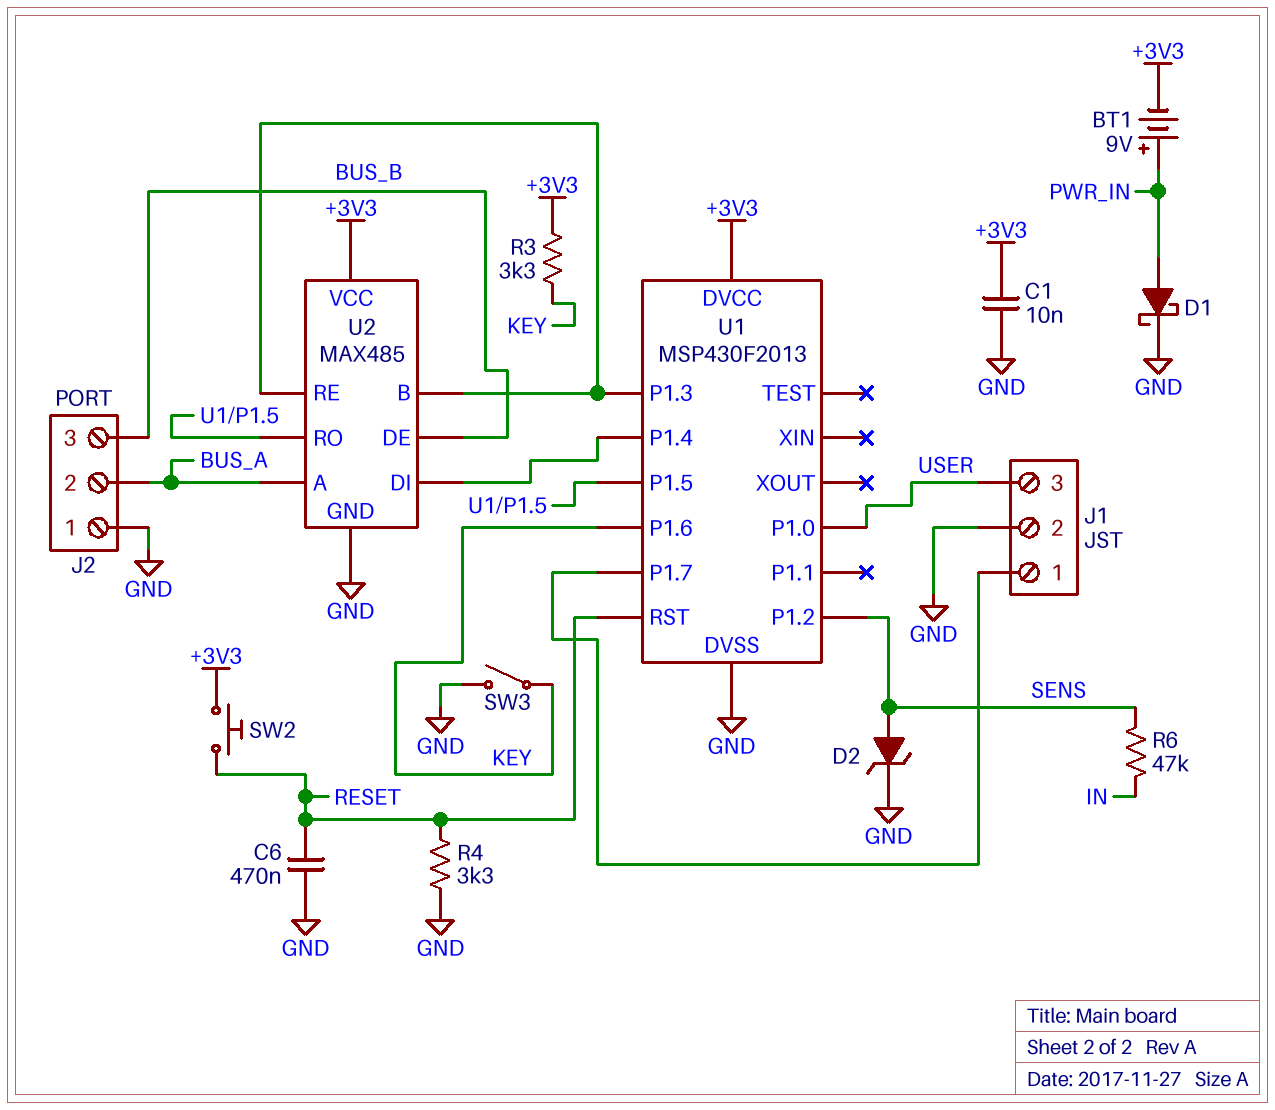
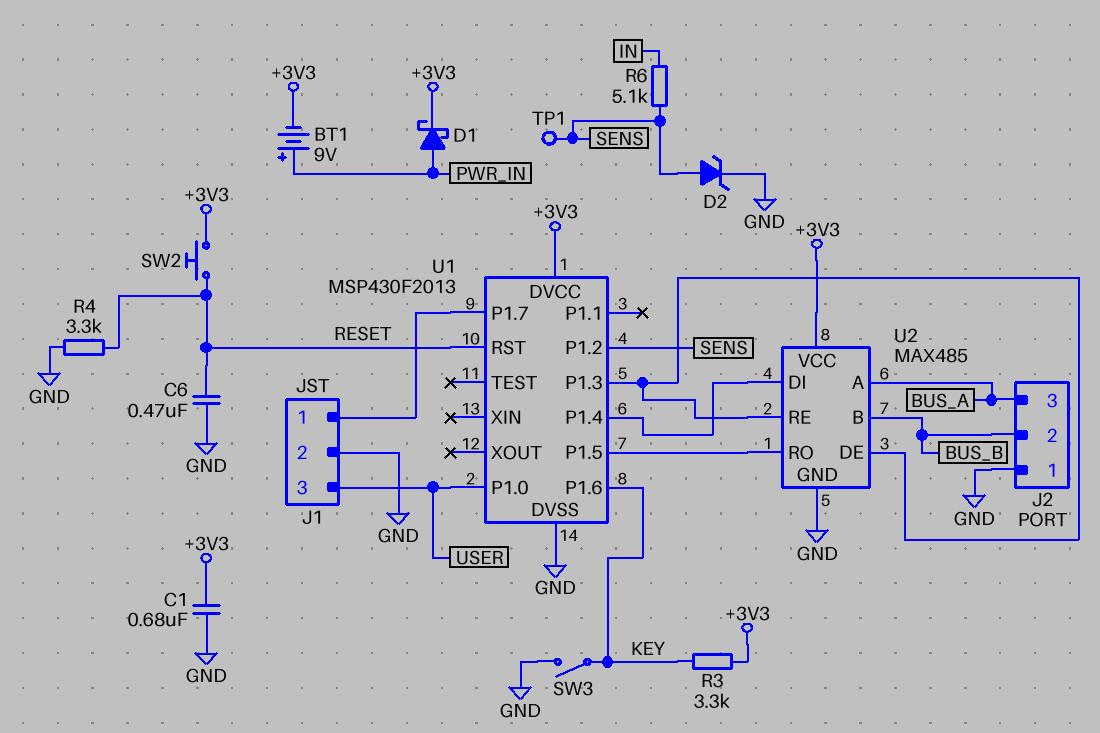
C1: 10nF (+3V3, GND) -> 680nF (+3V3, GND)
D1: schottky (A PWR_IN, K GND) -> schottky (A PWR_IN, K +3V3)
J2 pin 2: BUS_A -> BUS_B
J2 pin 3: BUS_B -> BUS_A
R6: 47k (IN, SENS) -> 5.1k (IN, SENS)
TP1: none -> test point (SENS)
U2 pin B: U1/P1.3 -> BUS_B
U2 pin DE: BUS_B -> U1/P1.3

